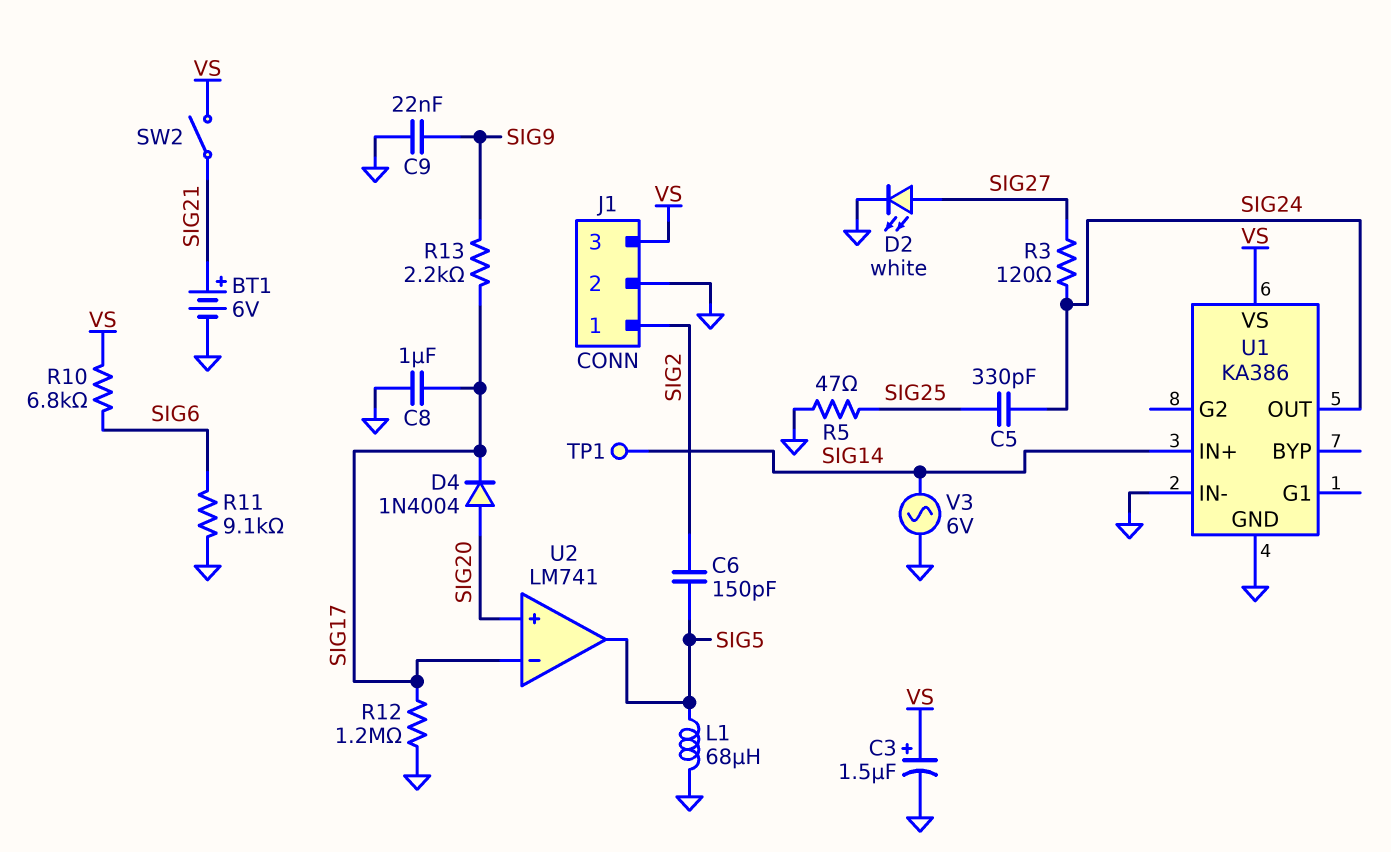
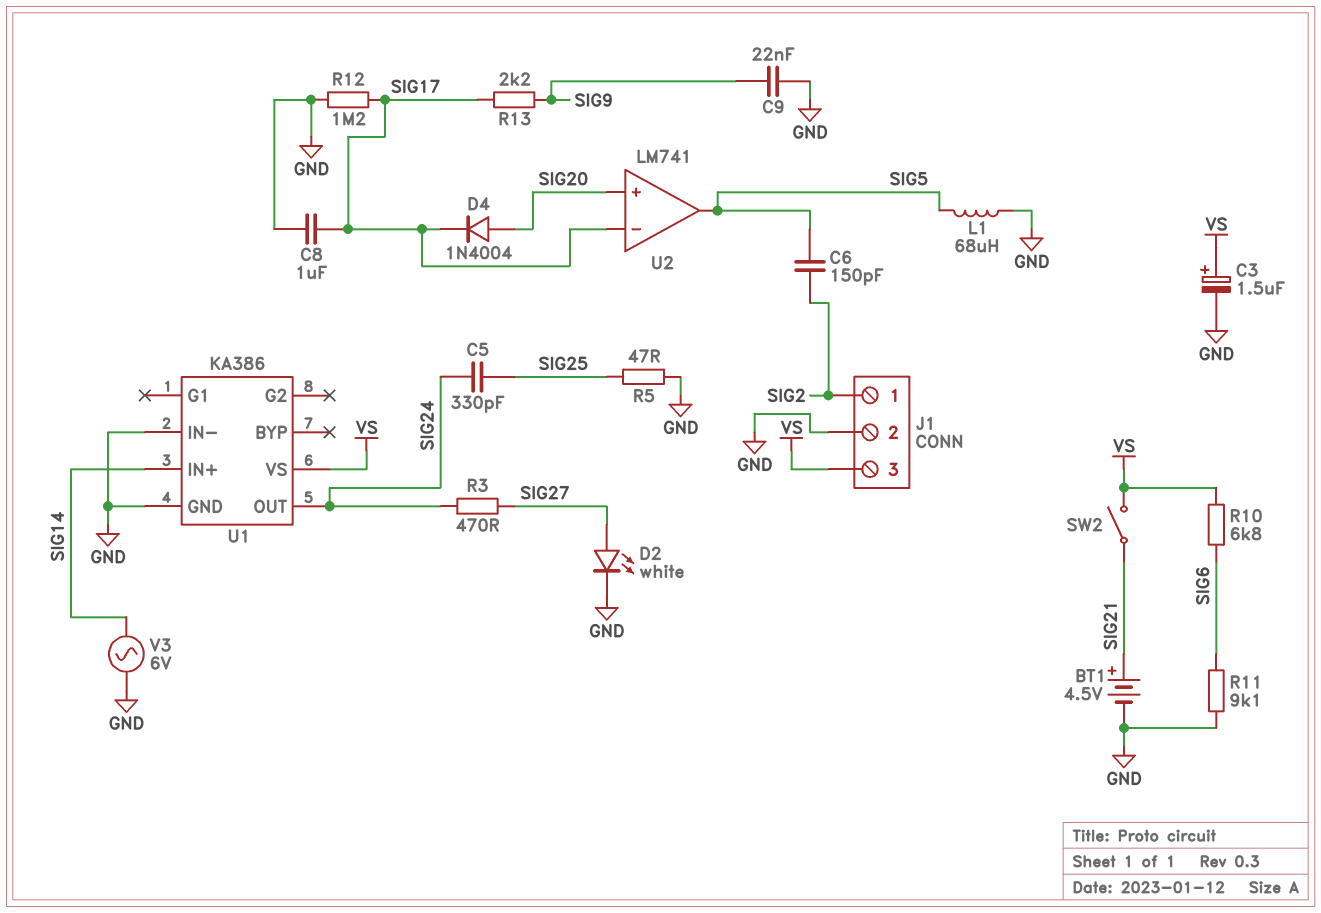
BT1: 6V (plus SIG21, minus GND) -> 4.5V (plus SIG21, minus GND)
R3: 120 (SIG24, SIG27) -> 470 (SIG24, SIG27)
TP1: test point (SIG14) -> none

